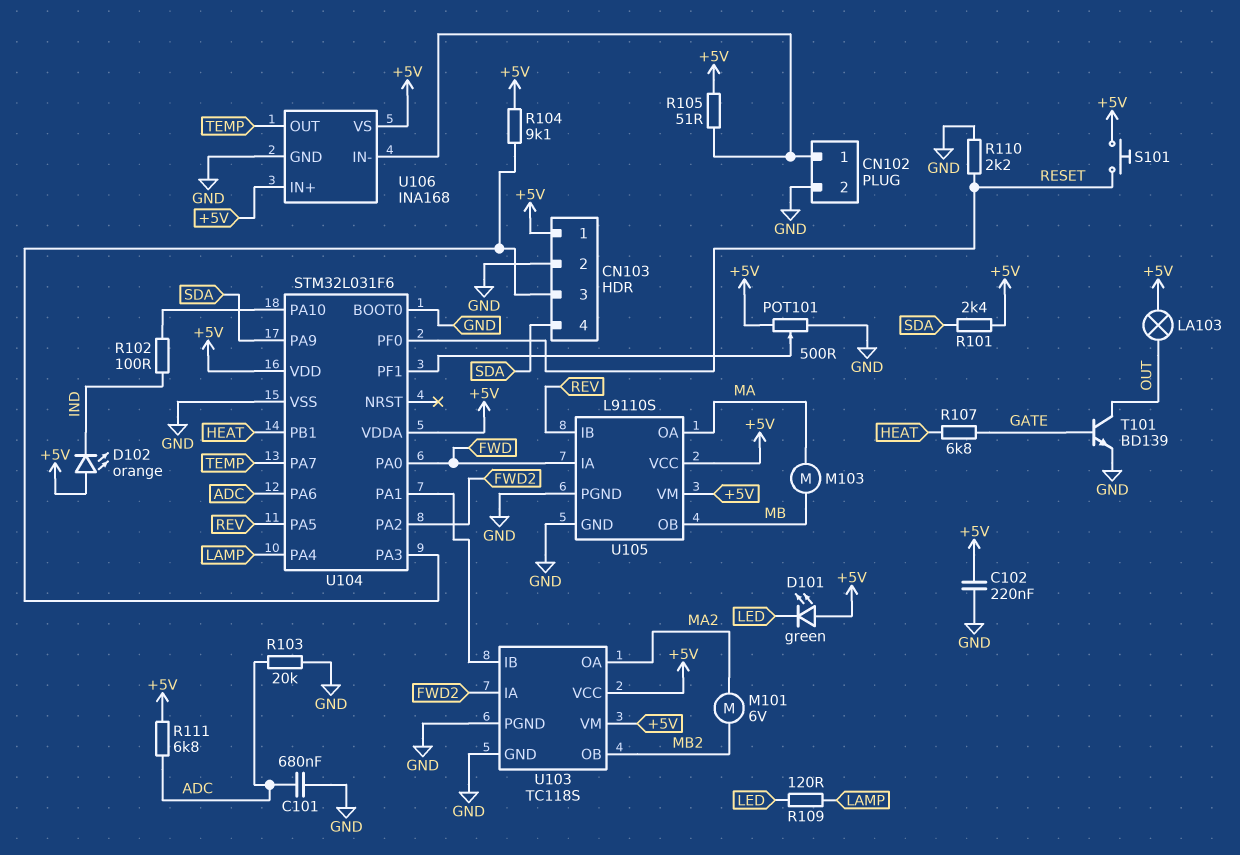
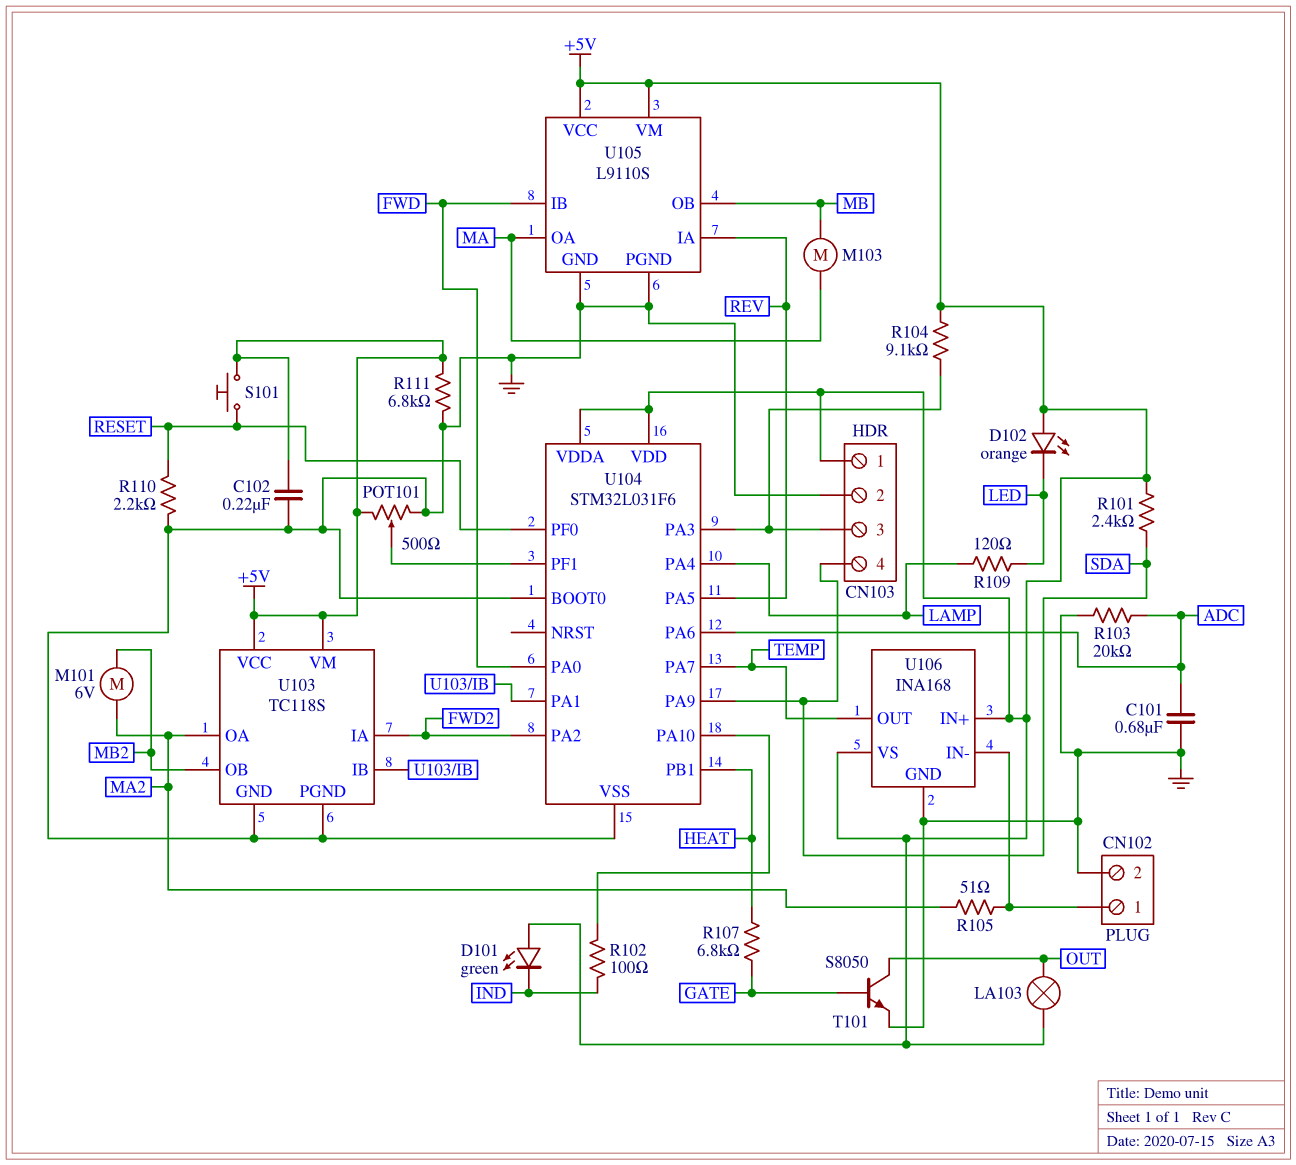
D101: LED green (A +5V, K LED) -> LED green (A +5V, K IND)
D102: LED orange (A +5V, K IND) -> LED orange (A +5V, K LED)
R105: 51 (+5V, CN102/1) -> 51 (CN102/1, MA2)
R111: 6.8k (+5V, ADC) -> 6.8k (+5V, GND)
T101: NPN BD139 (B GATE, C OUT, E GND) -> NPN S8050 (B GATE, C OUT, E GND)
U105 pin IA: FWD -> REV
U105 pin IB: REV -> FWD

